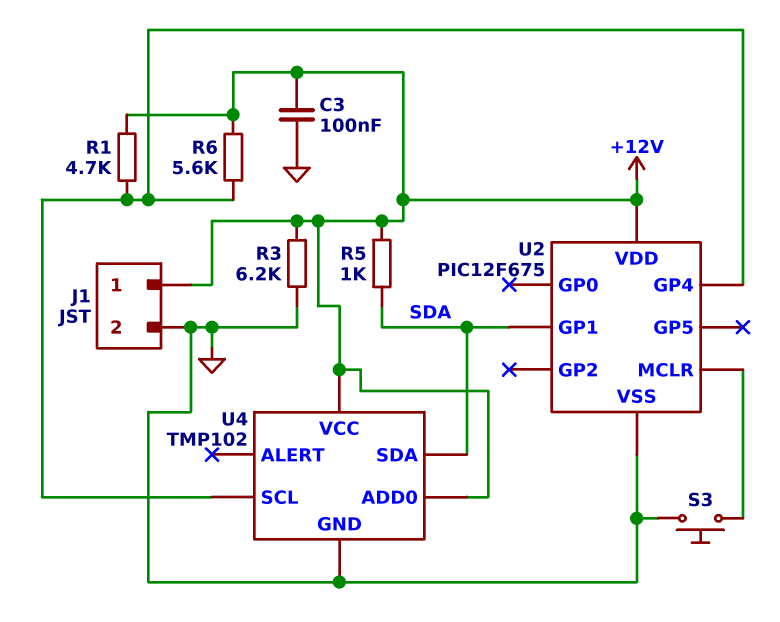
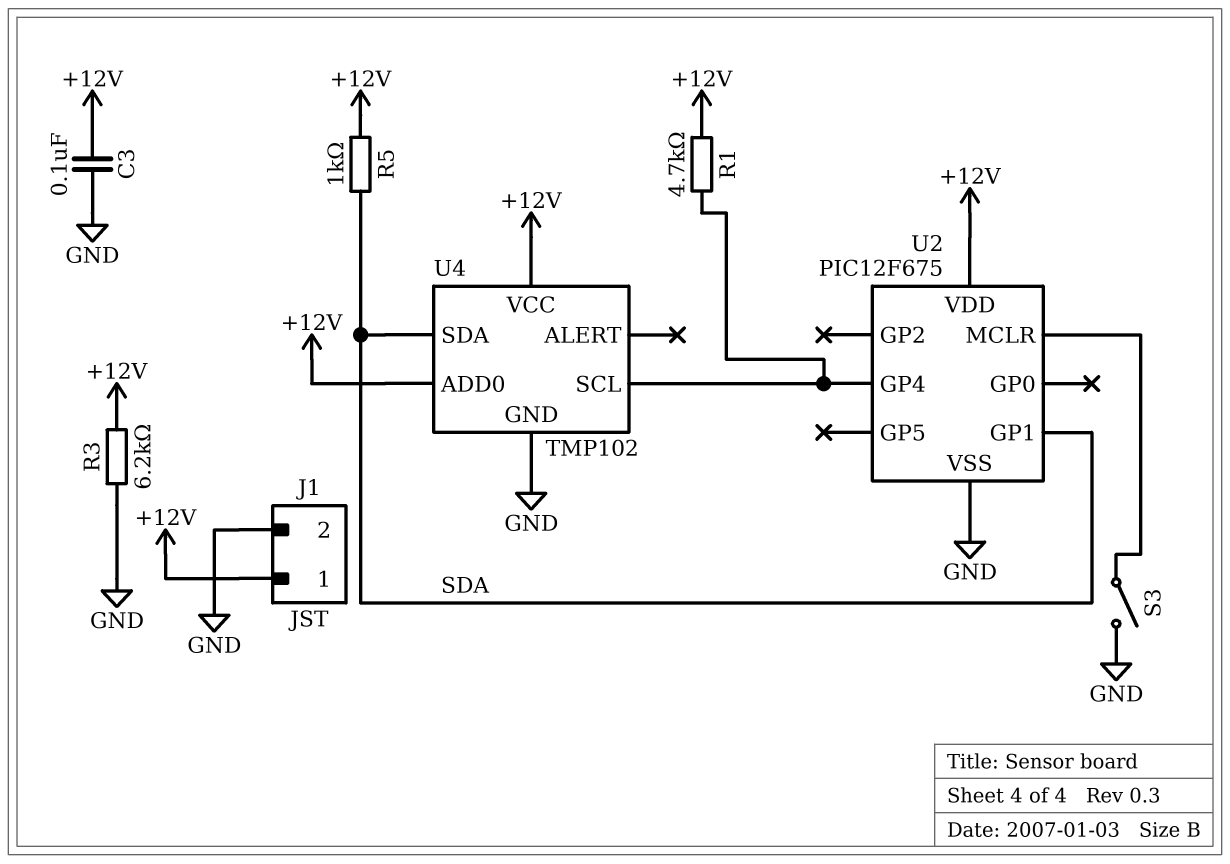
R6: 5.6k (+12V, U2/GP4) -> none
S3: button (GND, U2/MCLR) -> switch (GND, U2/MCLR)

